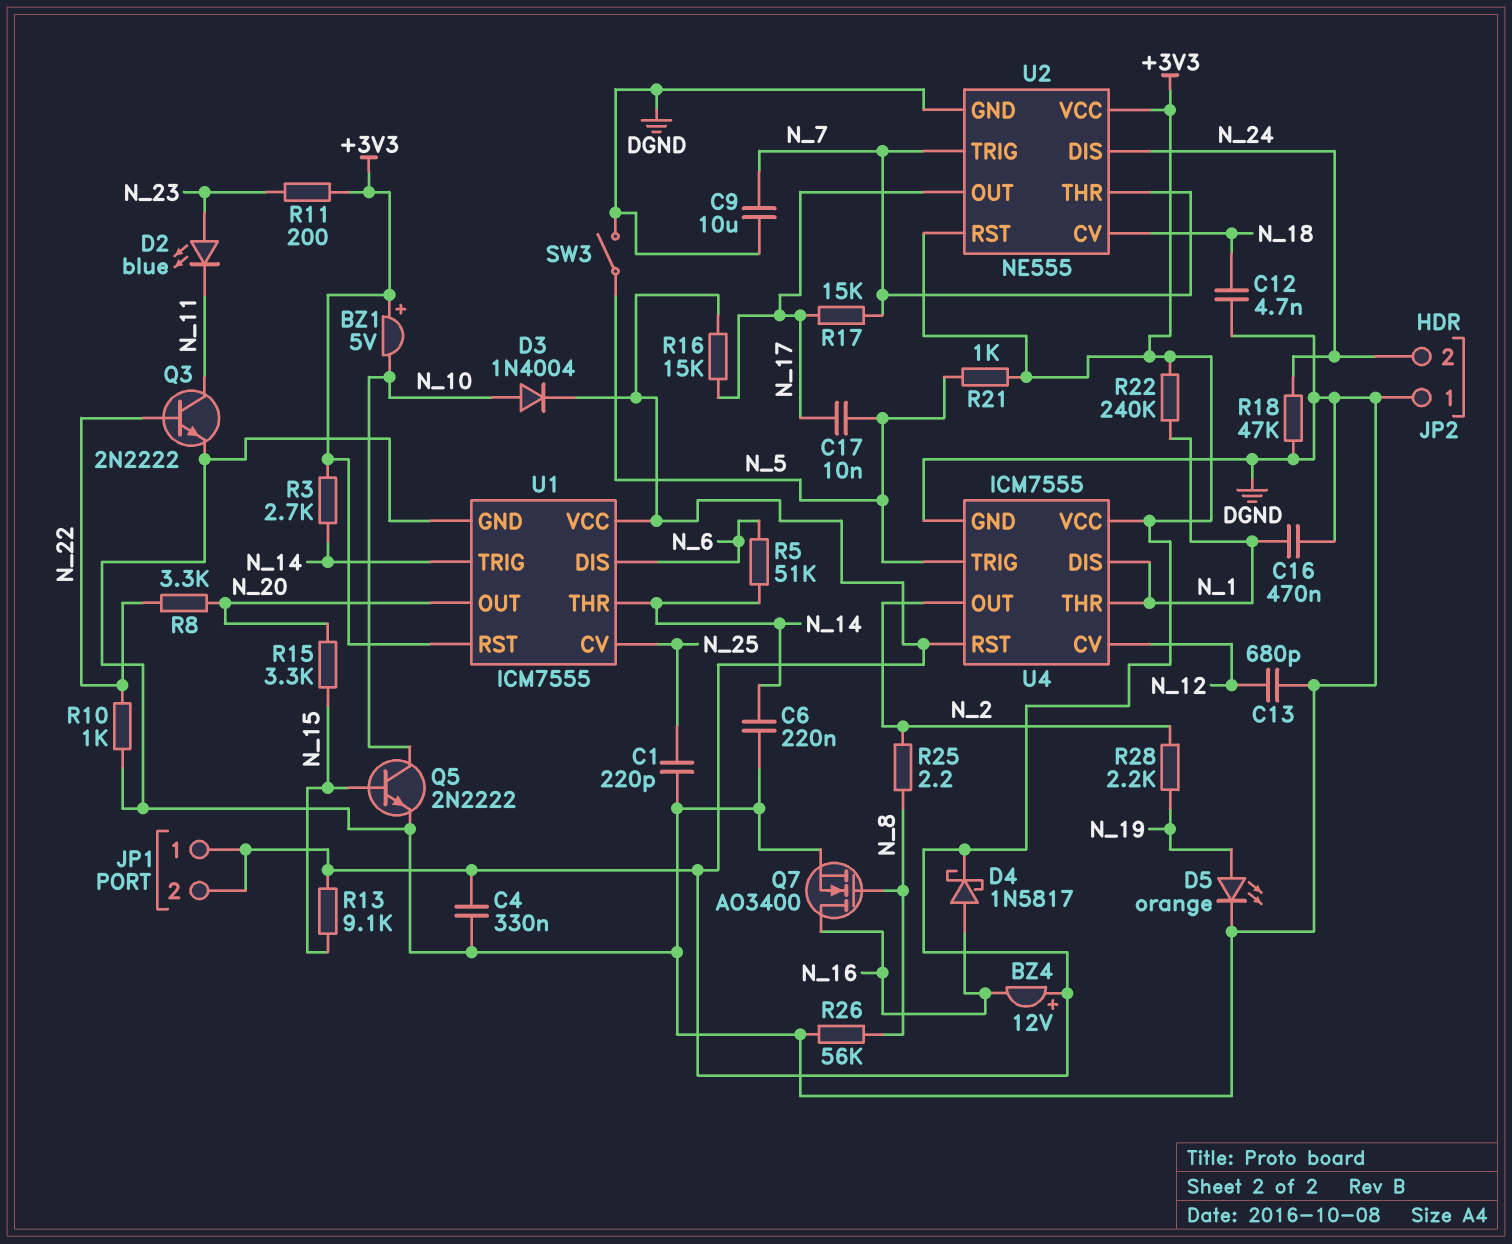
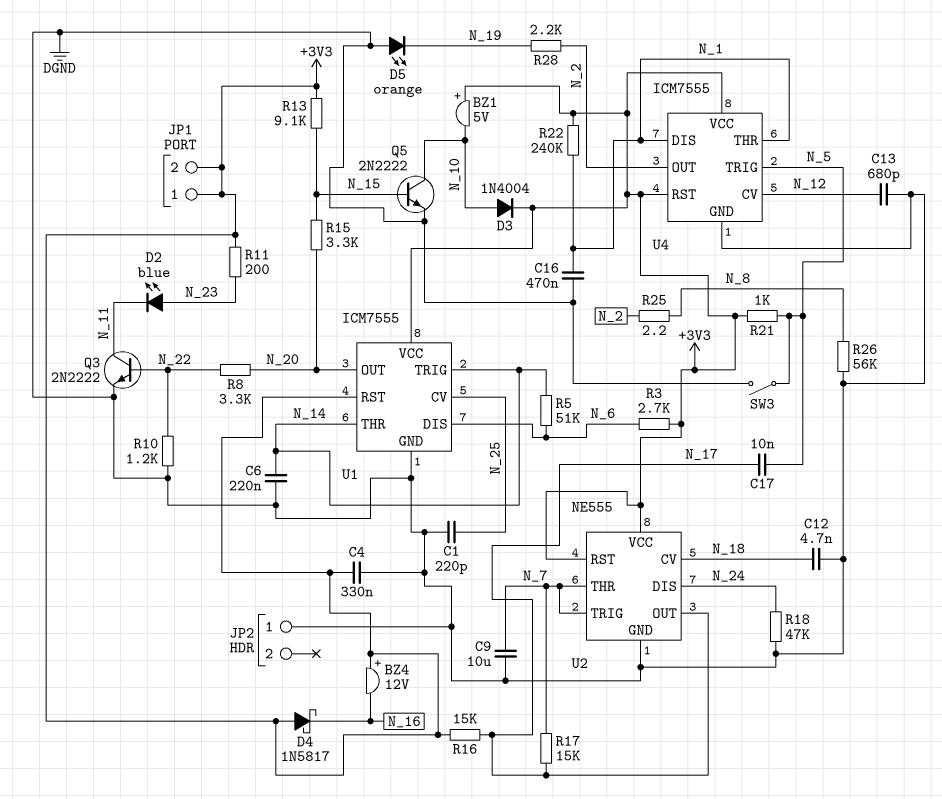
D4: schottky 1N5817 (A N_16, K +3V3) -> schottky 1N5817 (A +3V3, K N_16)
D5: LED orange (A N_19, K DGND) -> LED orange (A DGND, K N_19)
JP2 pin 2: N_24 -> none
Q7: NMOS AO3400 (G N_8, D N_16, S DGND) -> none
R3: 2.7k (+3V3, N_14) -> 2.7k (+3V3, N_6)
R10: 1k (DGND, N_22) -> 1.2k (DGND, N_22)

